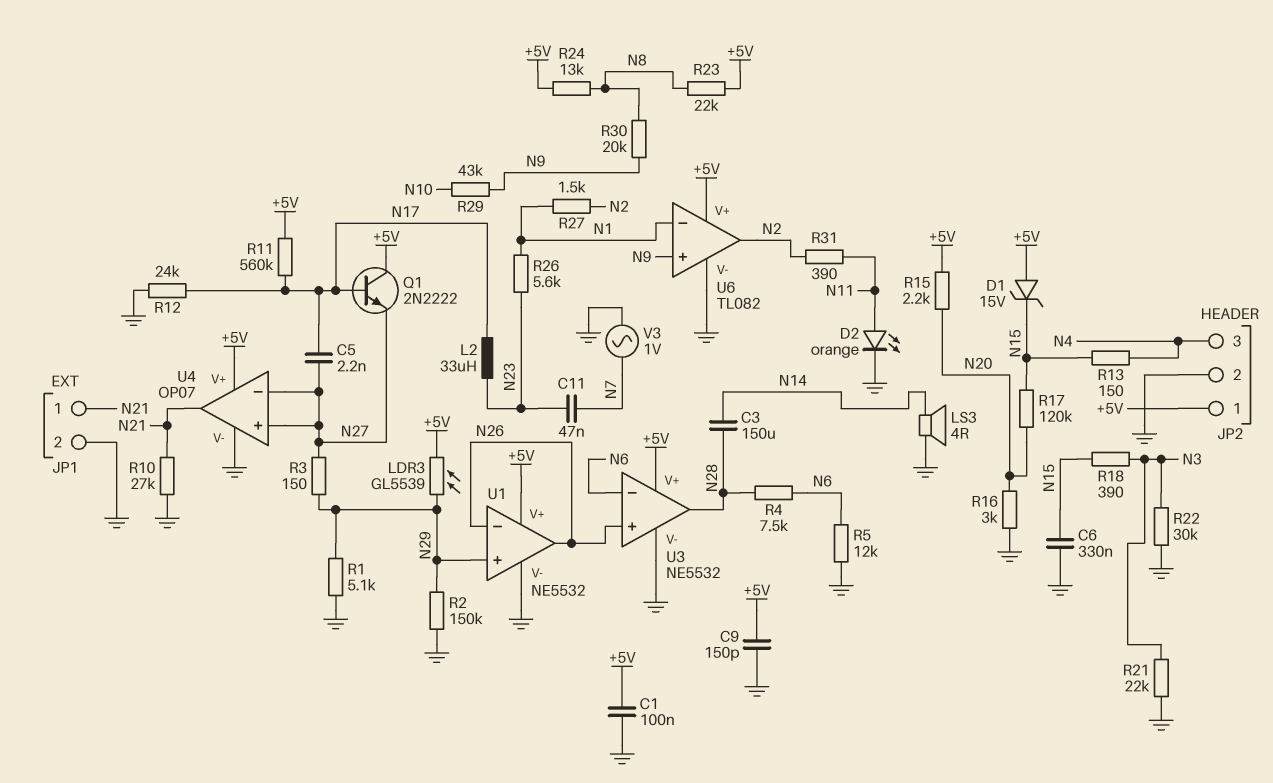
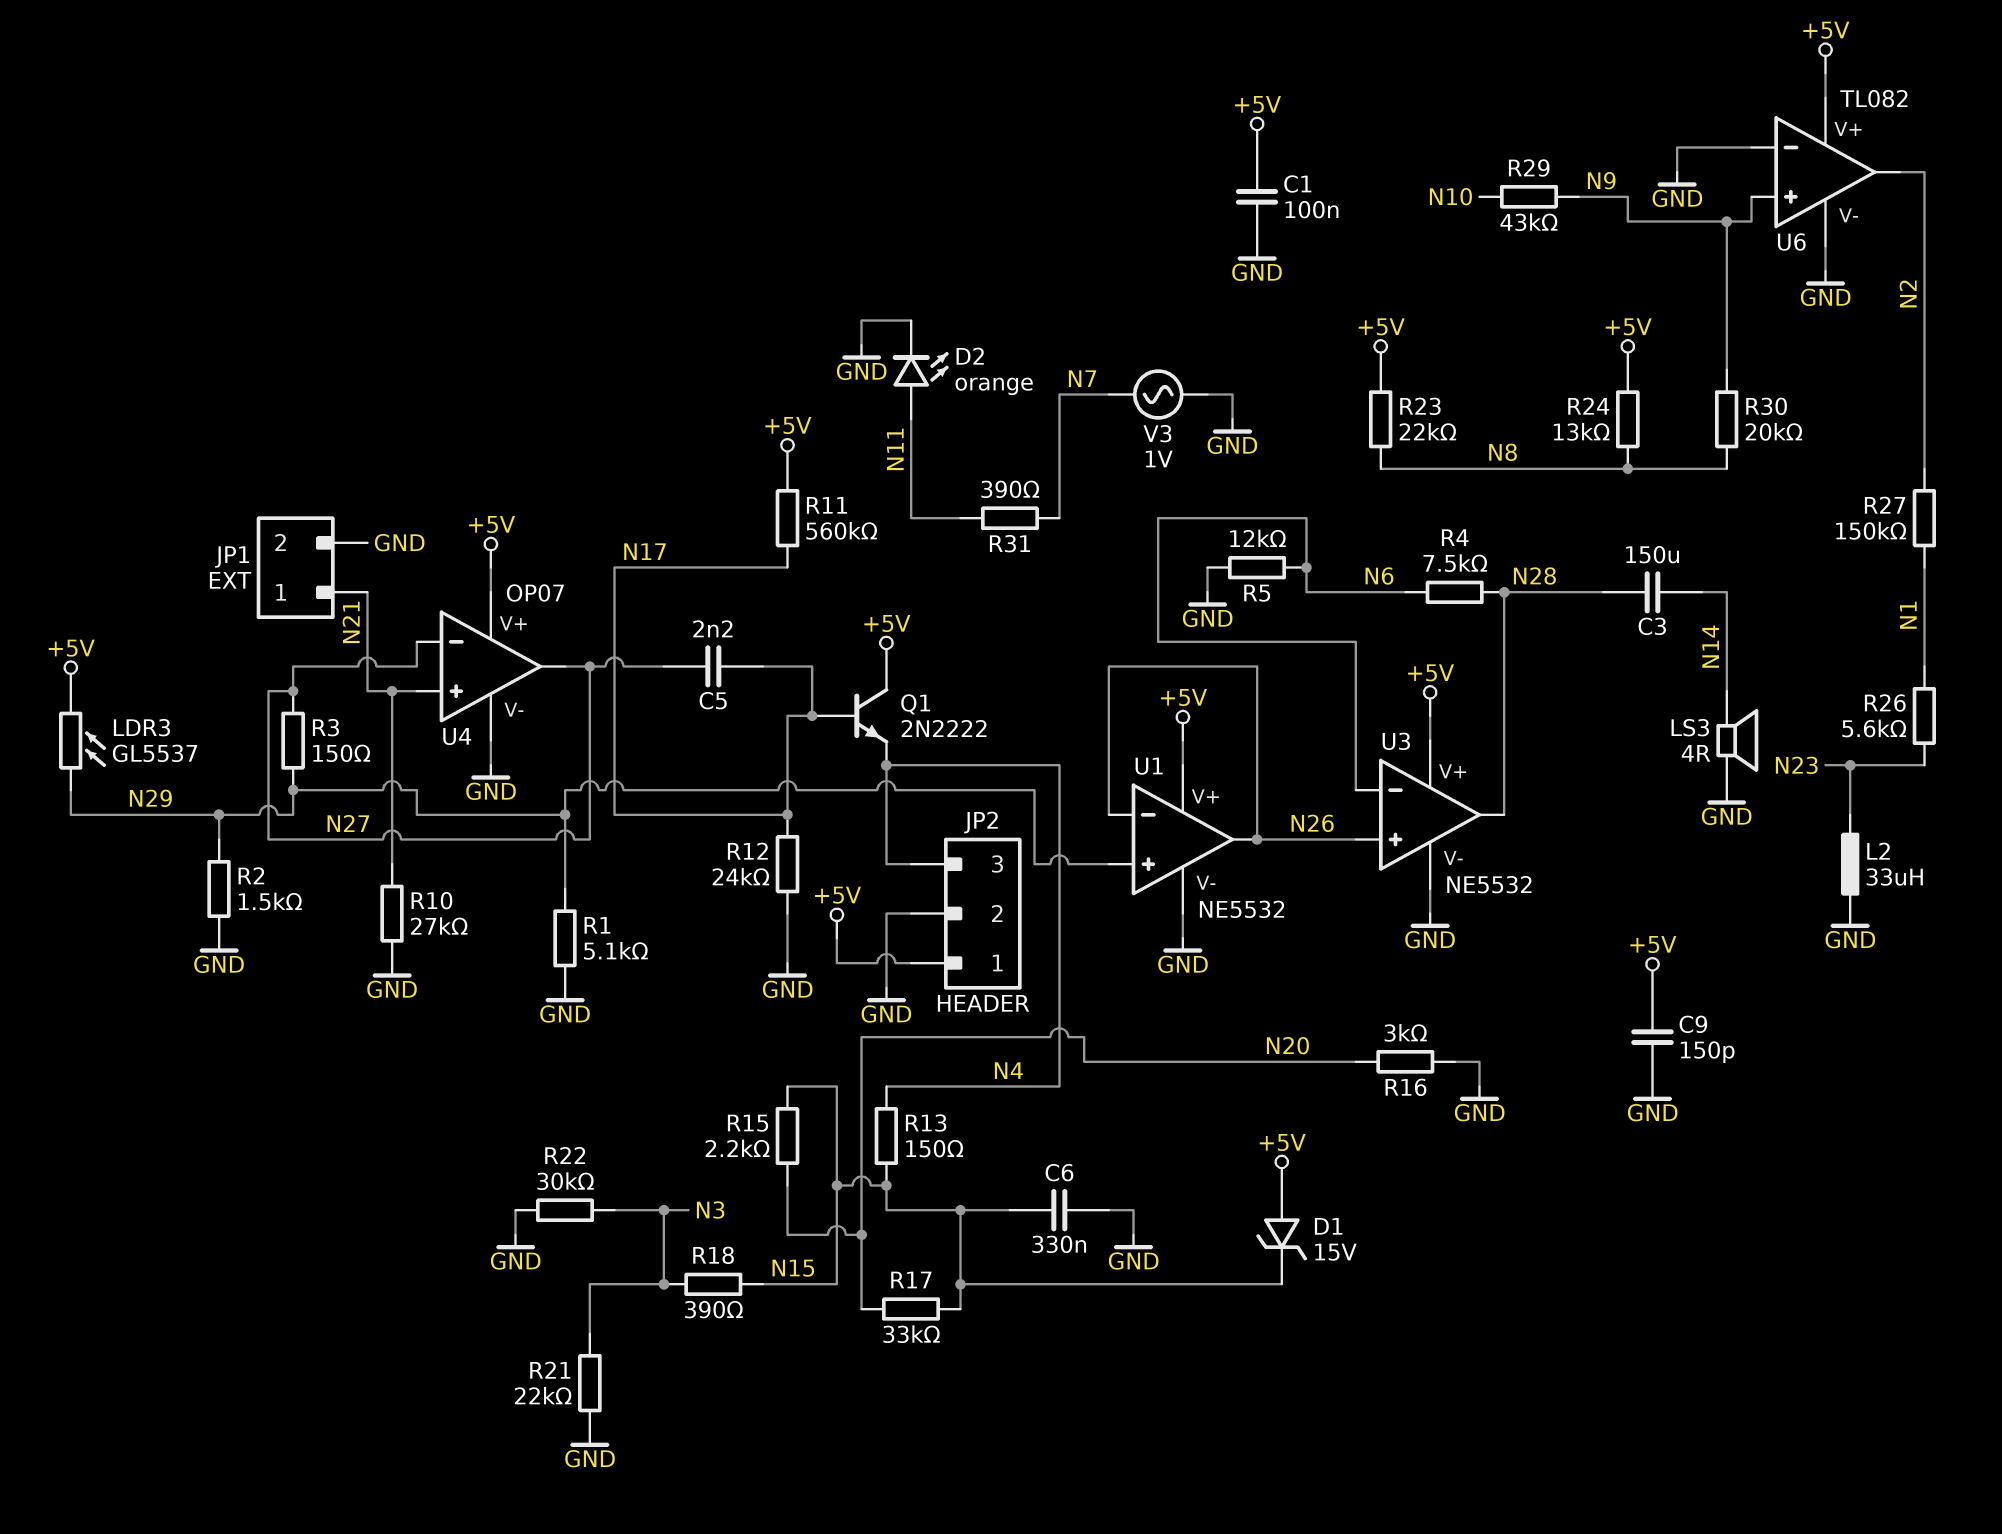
C11: 47nF (N7, N23) -> none
L2: 33uH (N17, N23) -> 33uH (GND, N23)
LDR3: GL5539 (+5V, N29) -> GL5537 (+5V, N29)
Q1: NPN 2N2222 (B N17, C +5V, E N27) -> NPN 2N2222 (B N17, C +5V, E N4)
R2: 150k (GND, N29) -> 1.5k (GND, N29)
R15: 2.2k (+5V, N20) -> 2.2k (N15, N20)
R17: 120k (N15, N20) -> 33k (N15, N20)
R27: 1.5k (N1, N2) -> 150k (N1, N2)
R31: 390 (N2, N11) -> 390 (N7, N11)
U4 pin in+: N27 -> N21
U4 pin out: N21 -> N27
U6 pin in-: N1 -> GND

